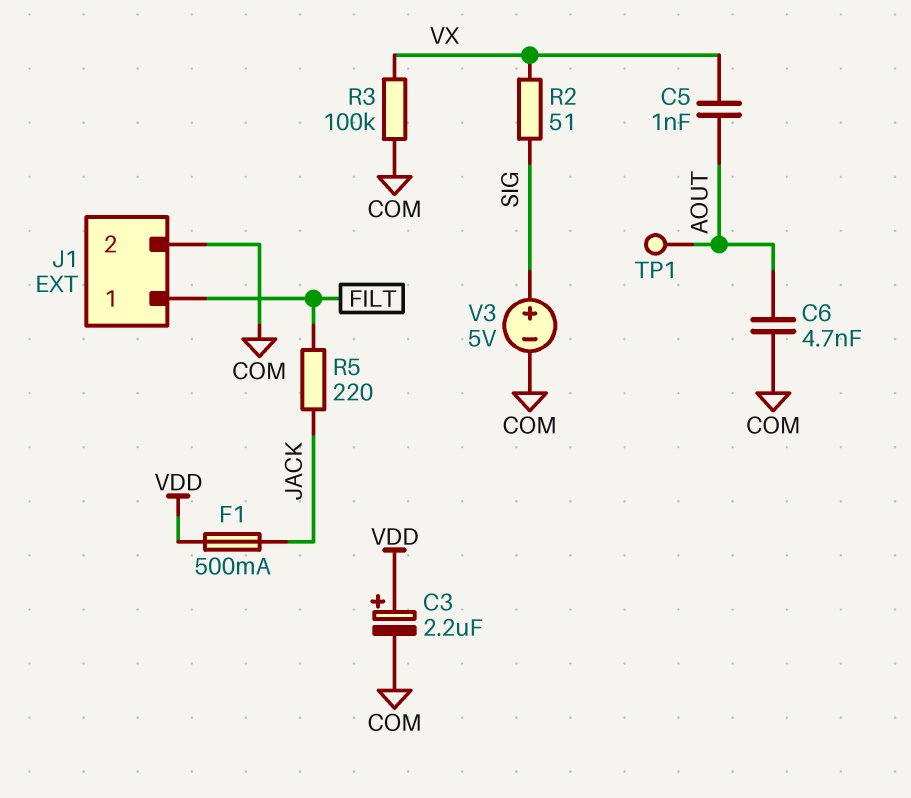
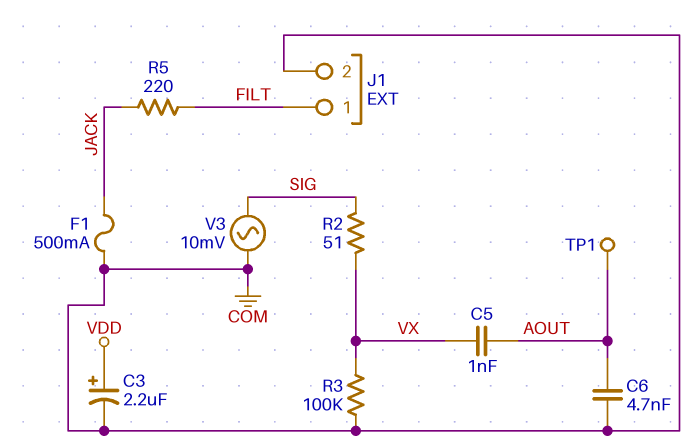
F1: 500mA (JACK, VDD) -> 500mA (COM, JACK)
V3: 5V (plus SIG, minus COM) -> AC 10mV (COM, SIG)

